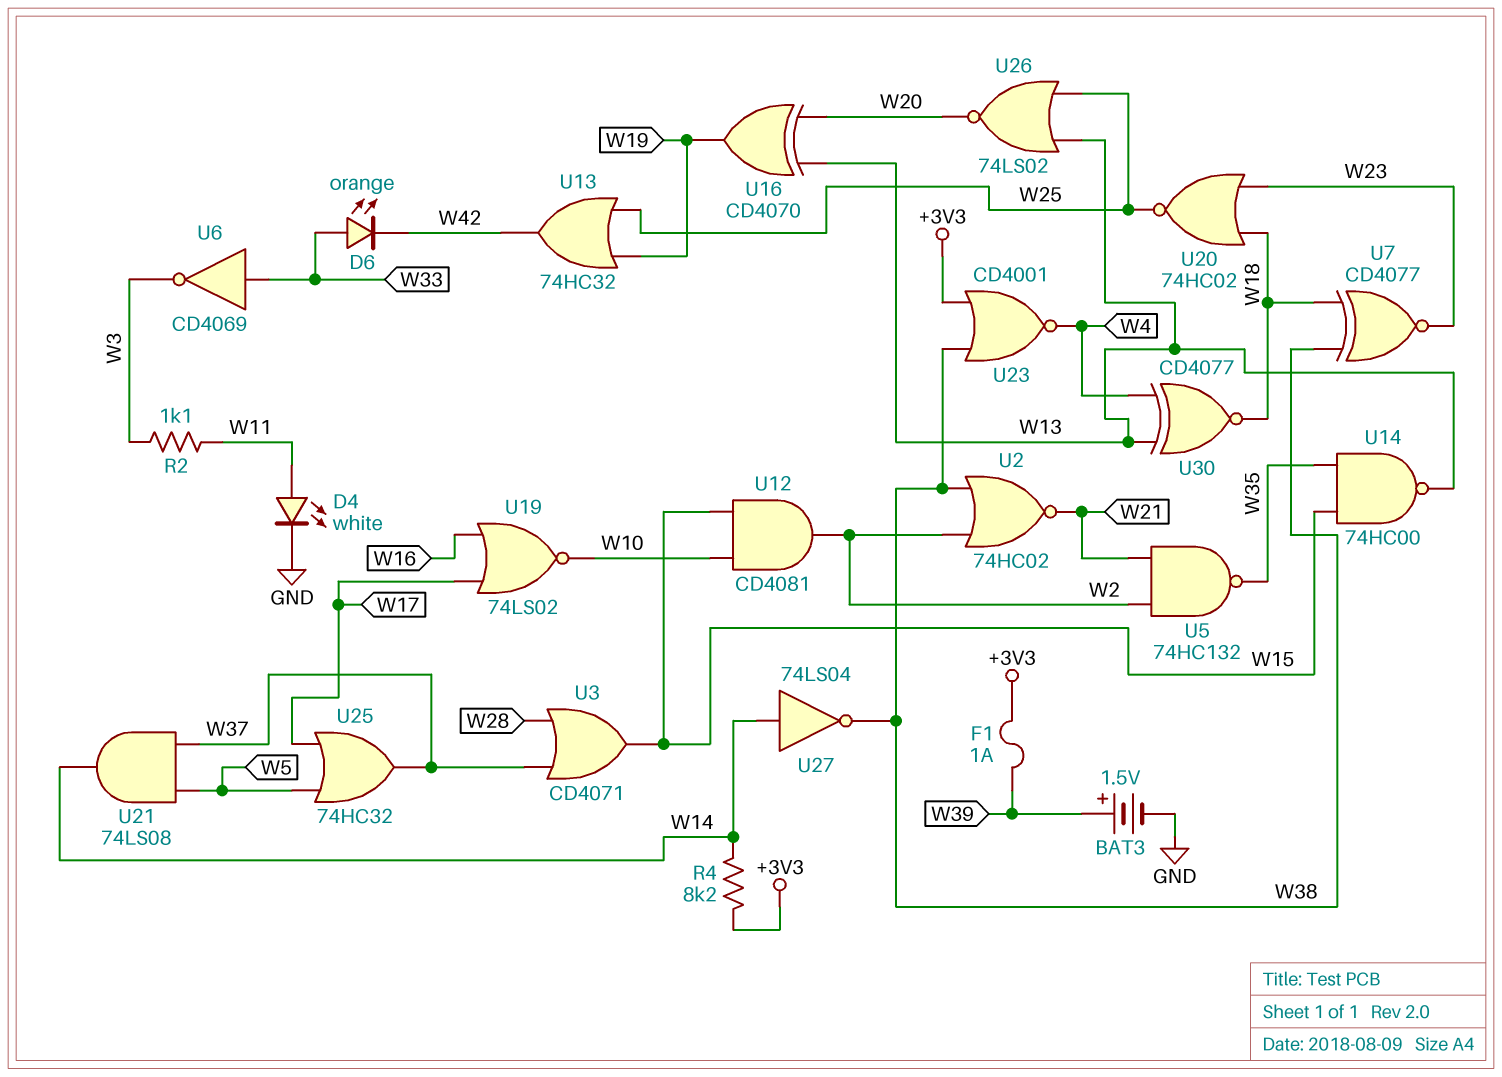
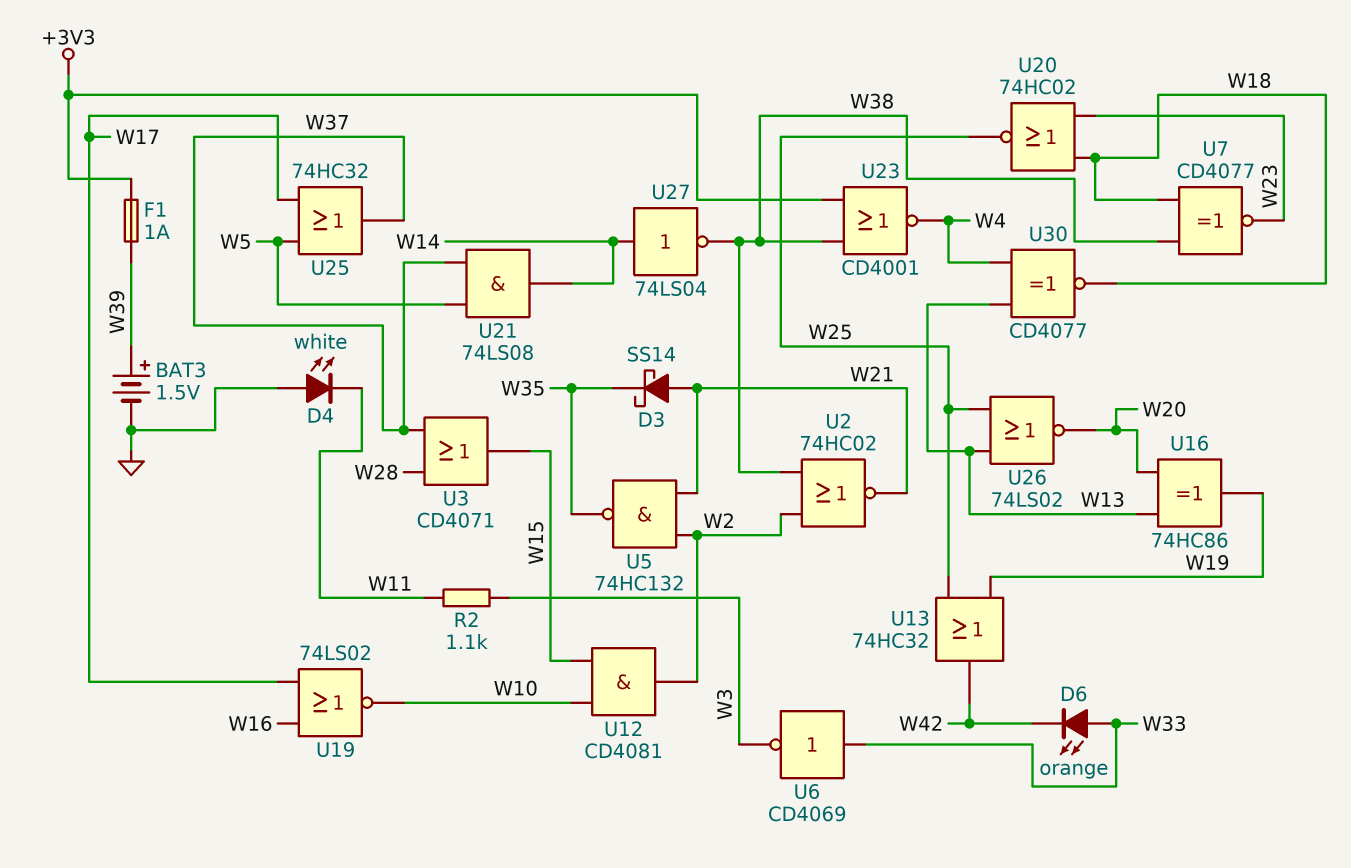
D3: none -> schottky SS14 (A W21, K W35)
D4: LED white (A W11, K GND) -> LED white (A GND, K W11)
R4: 8.2k (+3V3, W14) -> none
U14: NAND 74HC00 (in W15, in W35, out W13) -> none
U16: XOR CD4070 (in W13, in W20, out W19) -> XOR 74HC86 (in W13, in W20, out W19)

